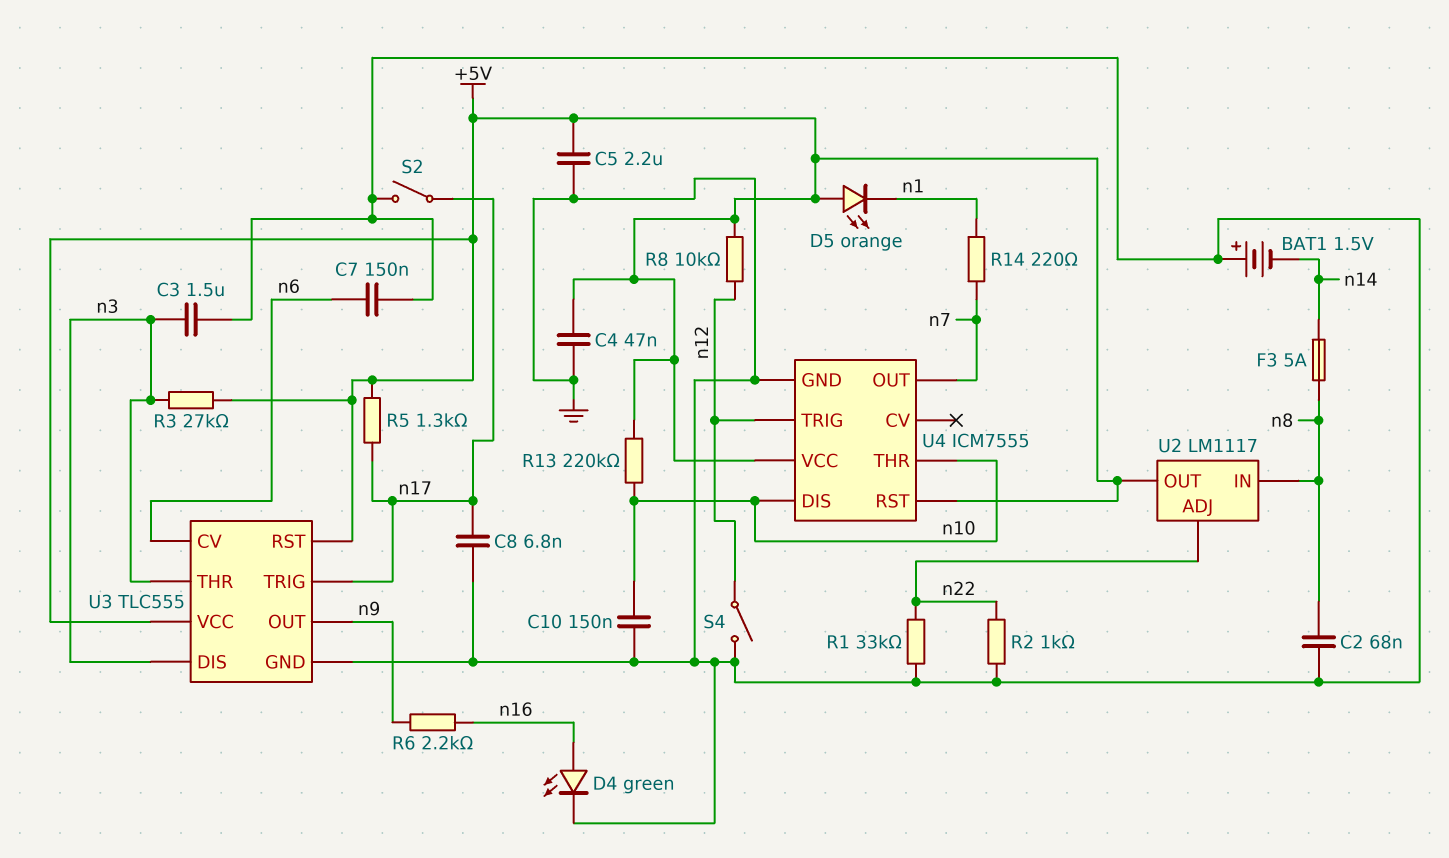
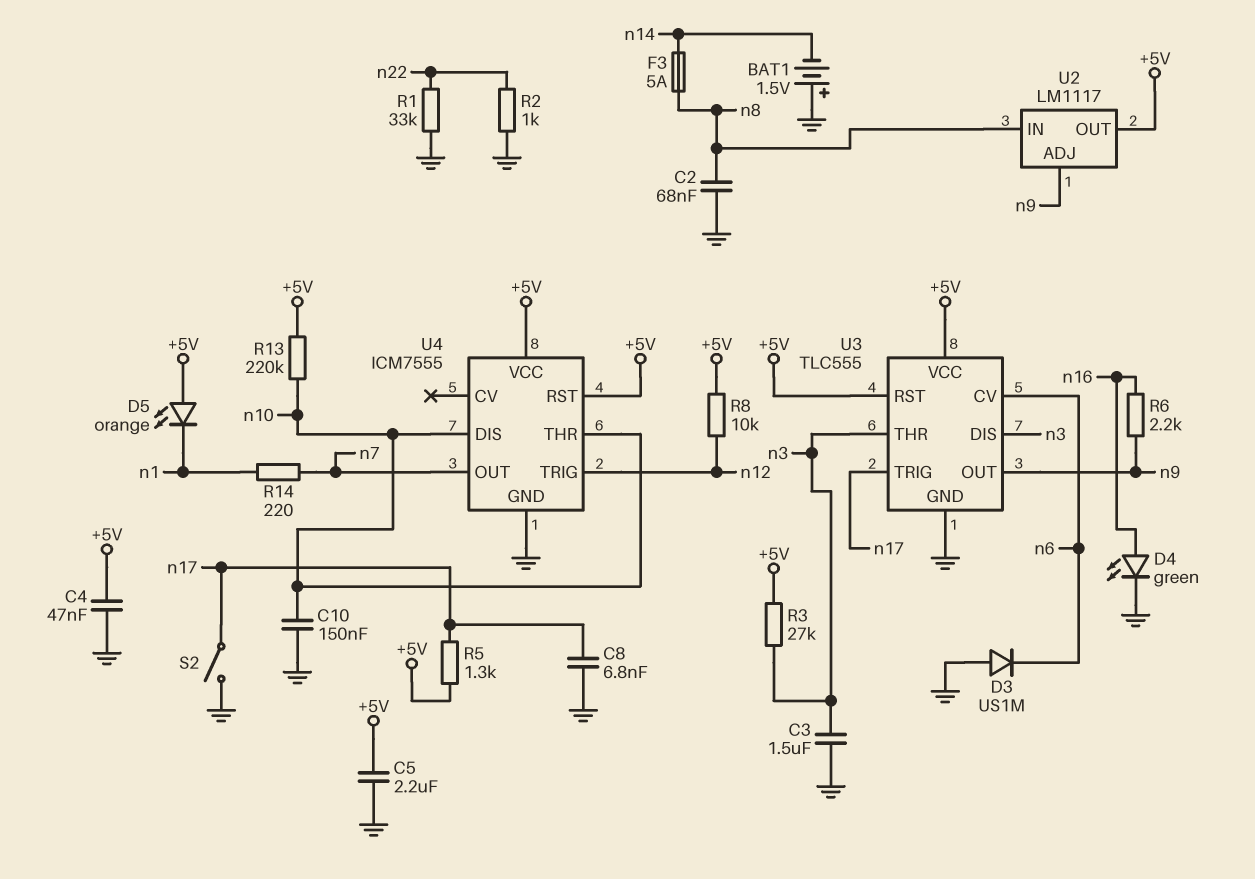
C7: 150nF (GND, n6) -> none
D3: none -> diode US1M (A GND, K n6)
S4: switch (GND, n12) -> none
U2 pin ADJ: n22 -> n9

